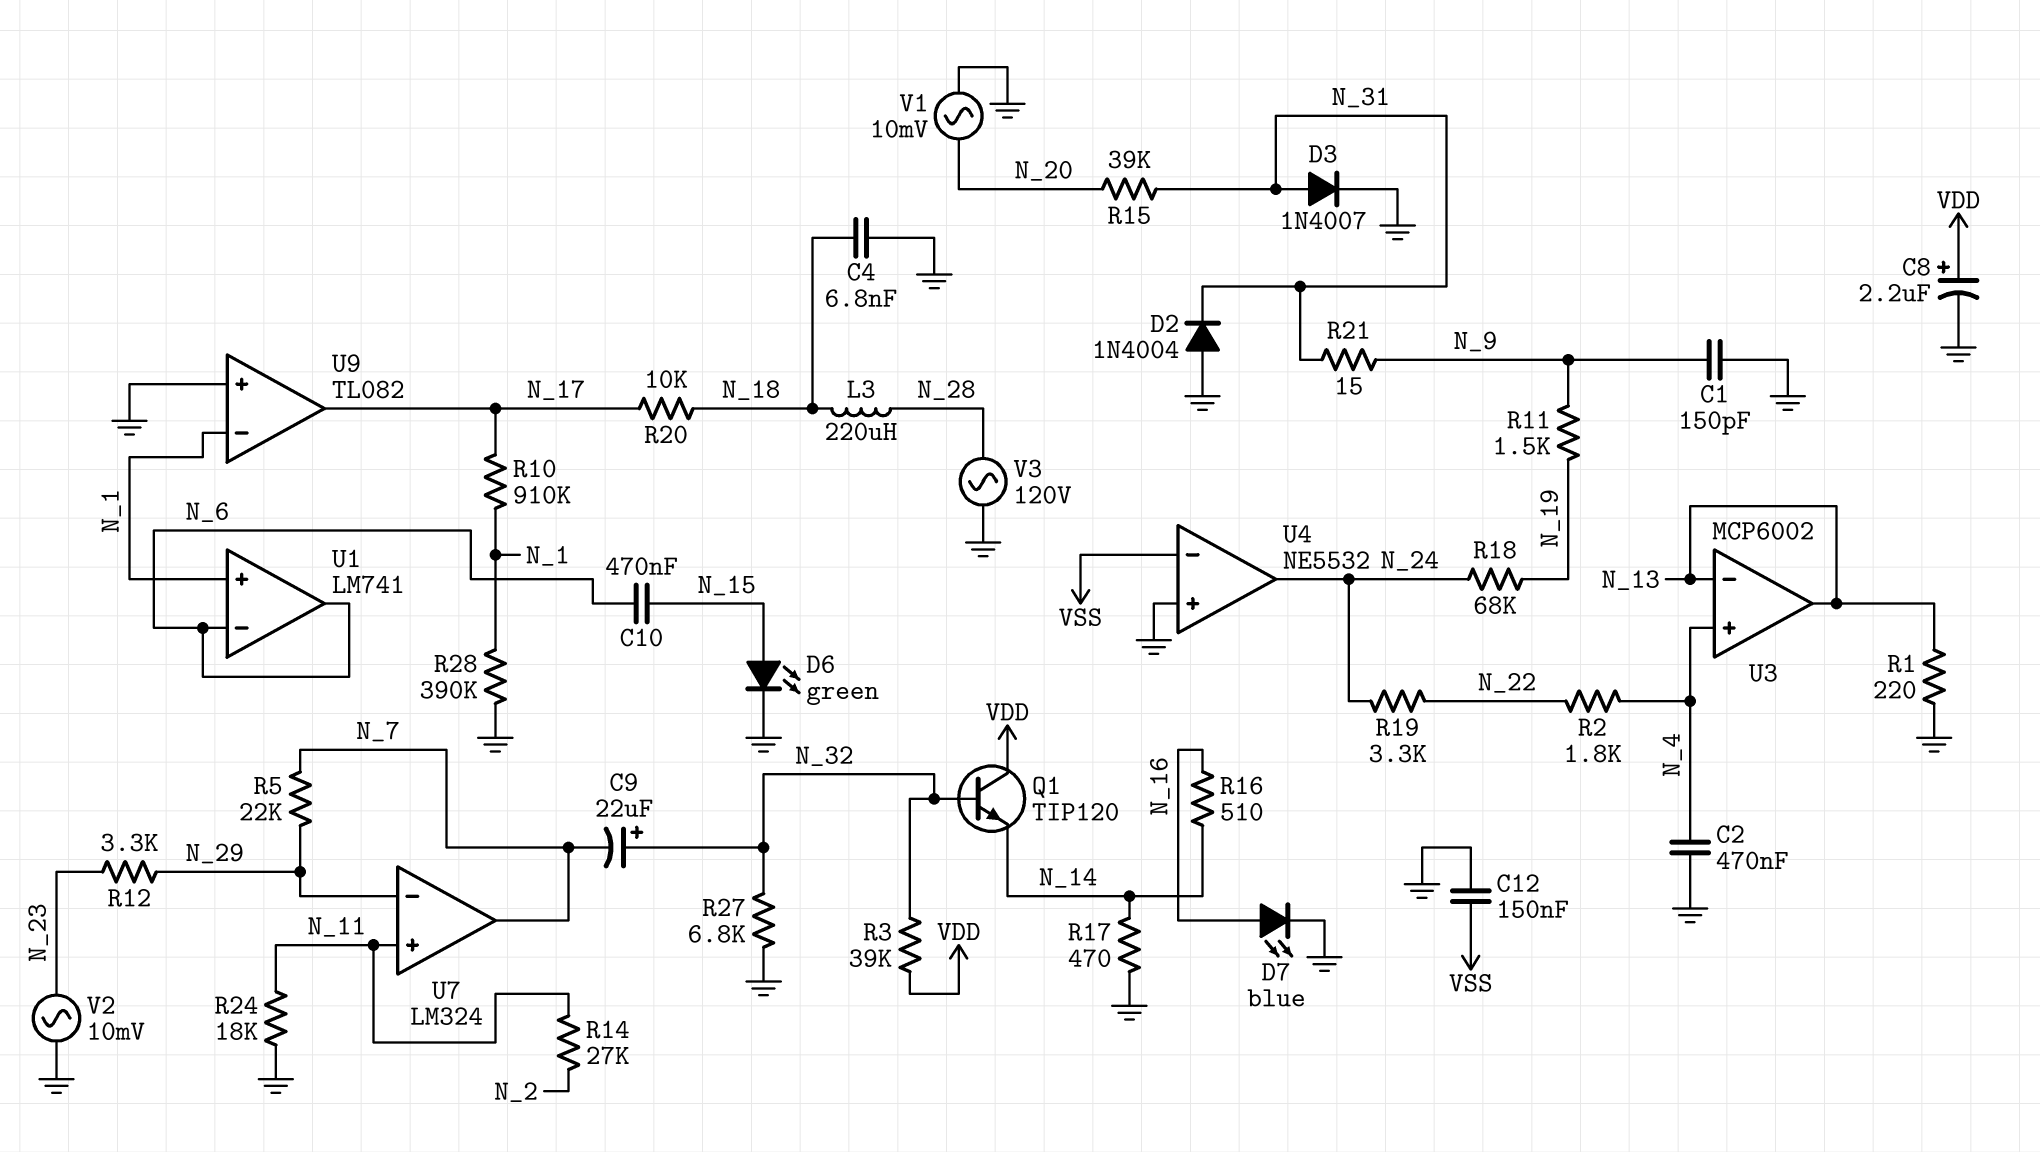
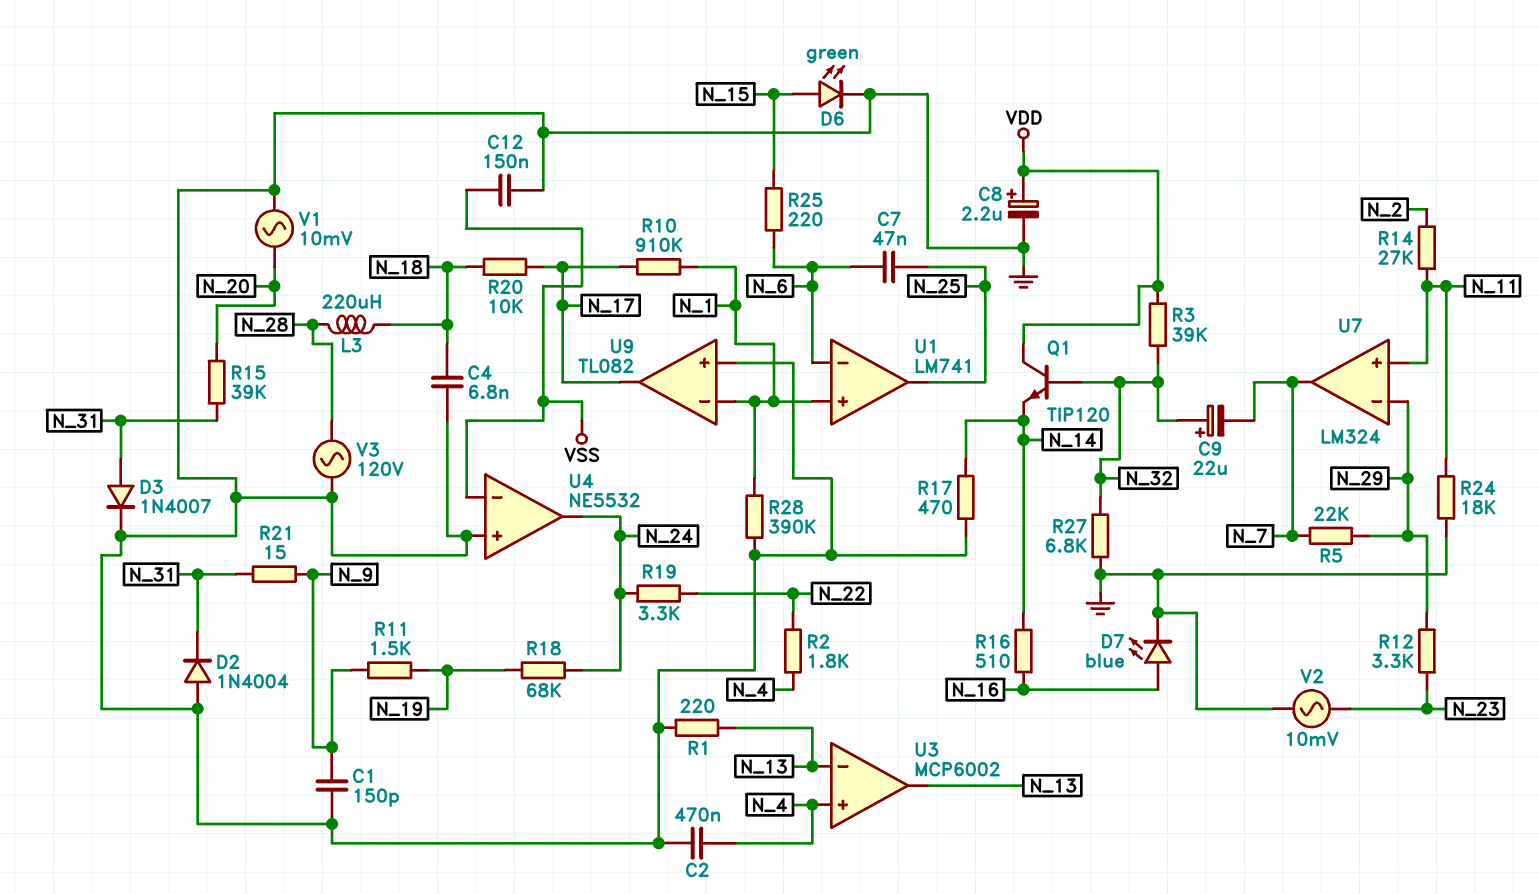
C7: none -> 47nF (N_6, N_25)
C10: 470nF (N_6, N_15) -> none
R25: none -> 220 (N_6, N_15)
U1 pin out: N_6 -> N_25

